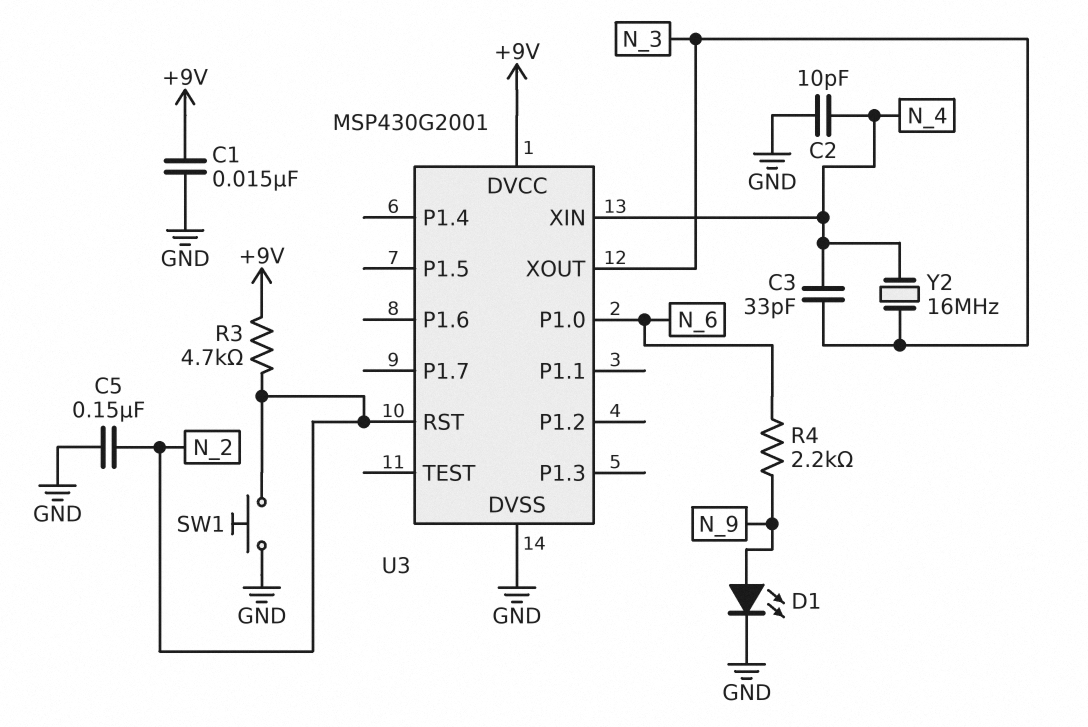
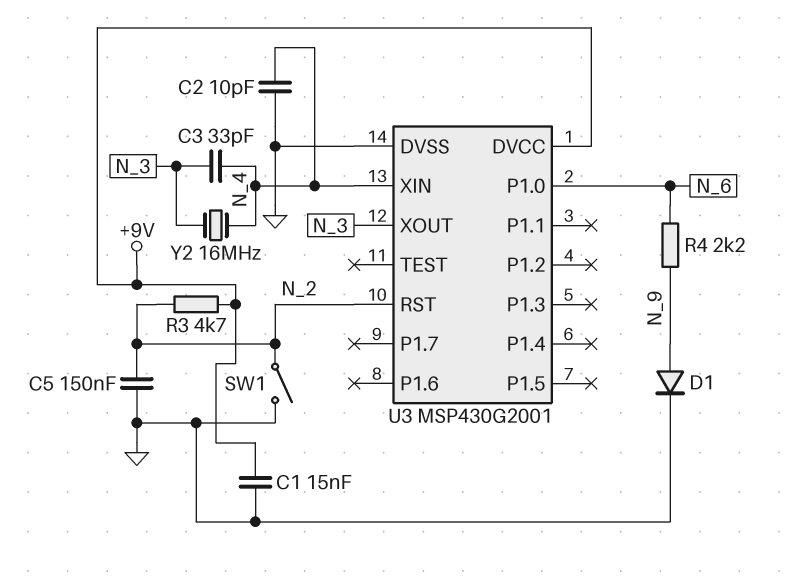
D1: LED (A N_9, K GND) -> diode (A N_9, K GND)
SW1: button (GND, N_2) -> switch (GND, N_2)

